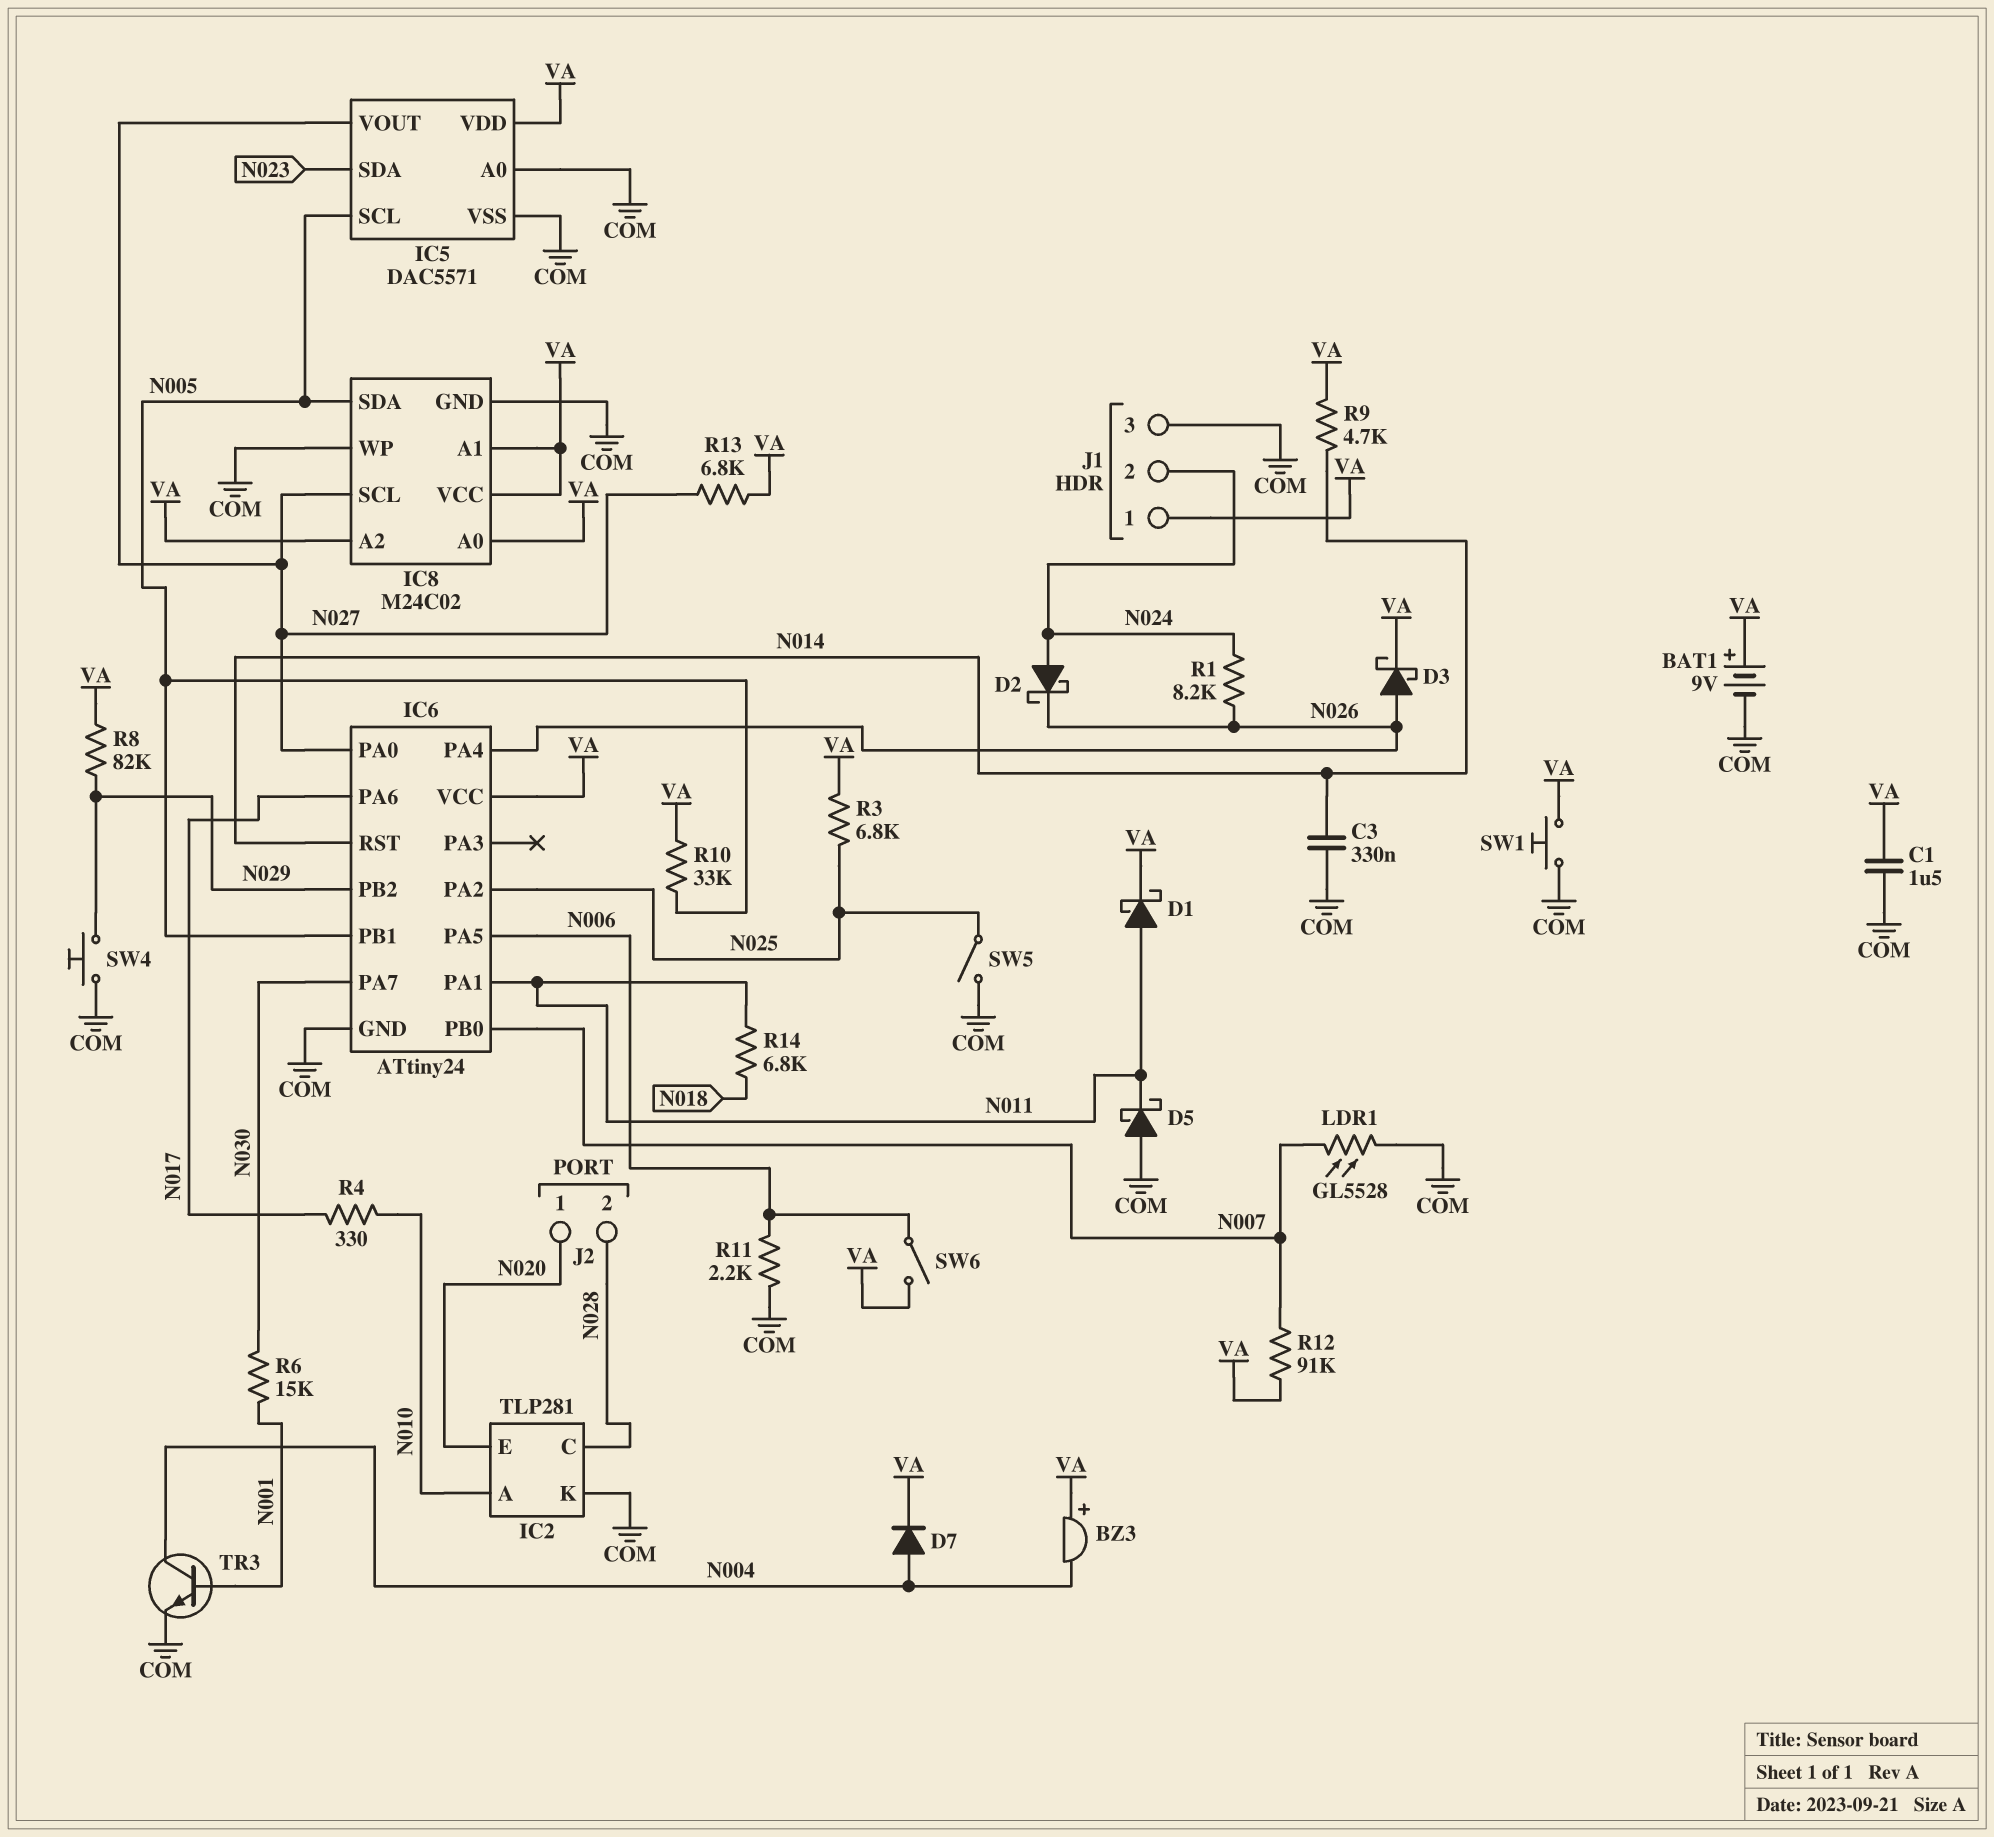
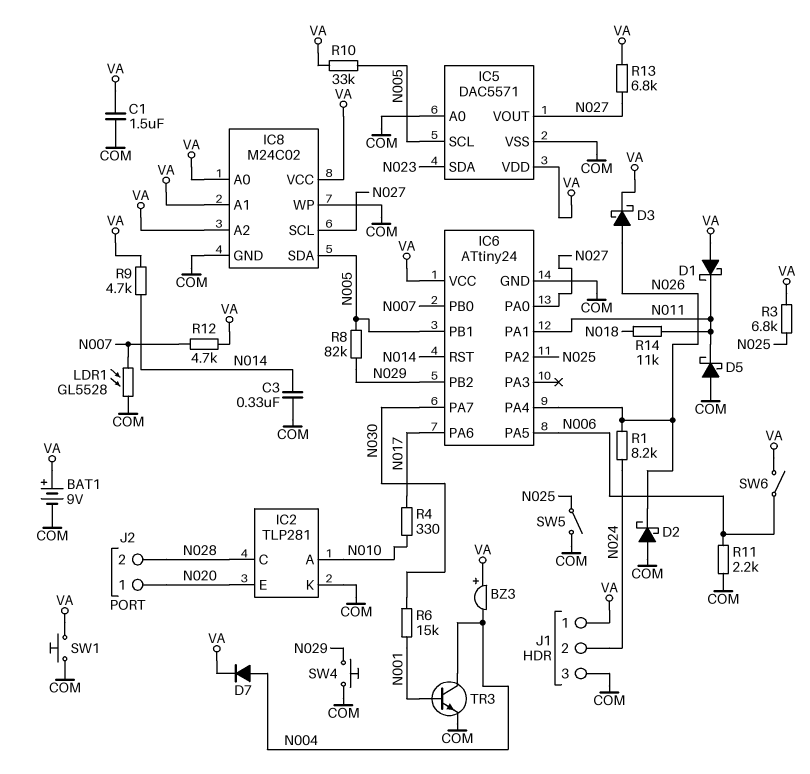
D1: schottky (A N011, K VA) -> schottky (A VA, K N011)
D2: schottky (A N024, K N026) -> schottky (A COM, K N026)
R8: 82k (N029, VA) -> 82k (N005, N029)
R12: 91k (N007, VA) -> 4.7k (N007, VA)
R14: 6.8k (N011, N018) -> 11k (N011, N018)

